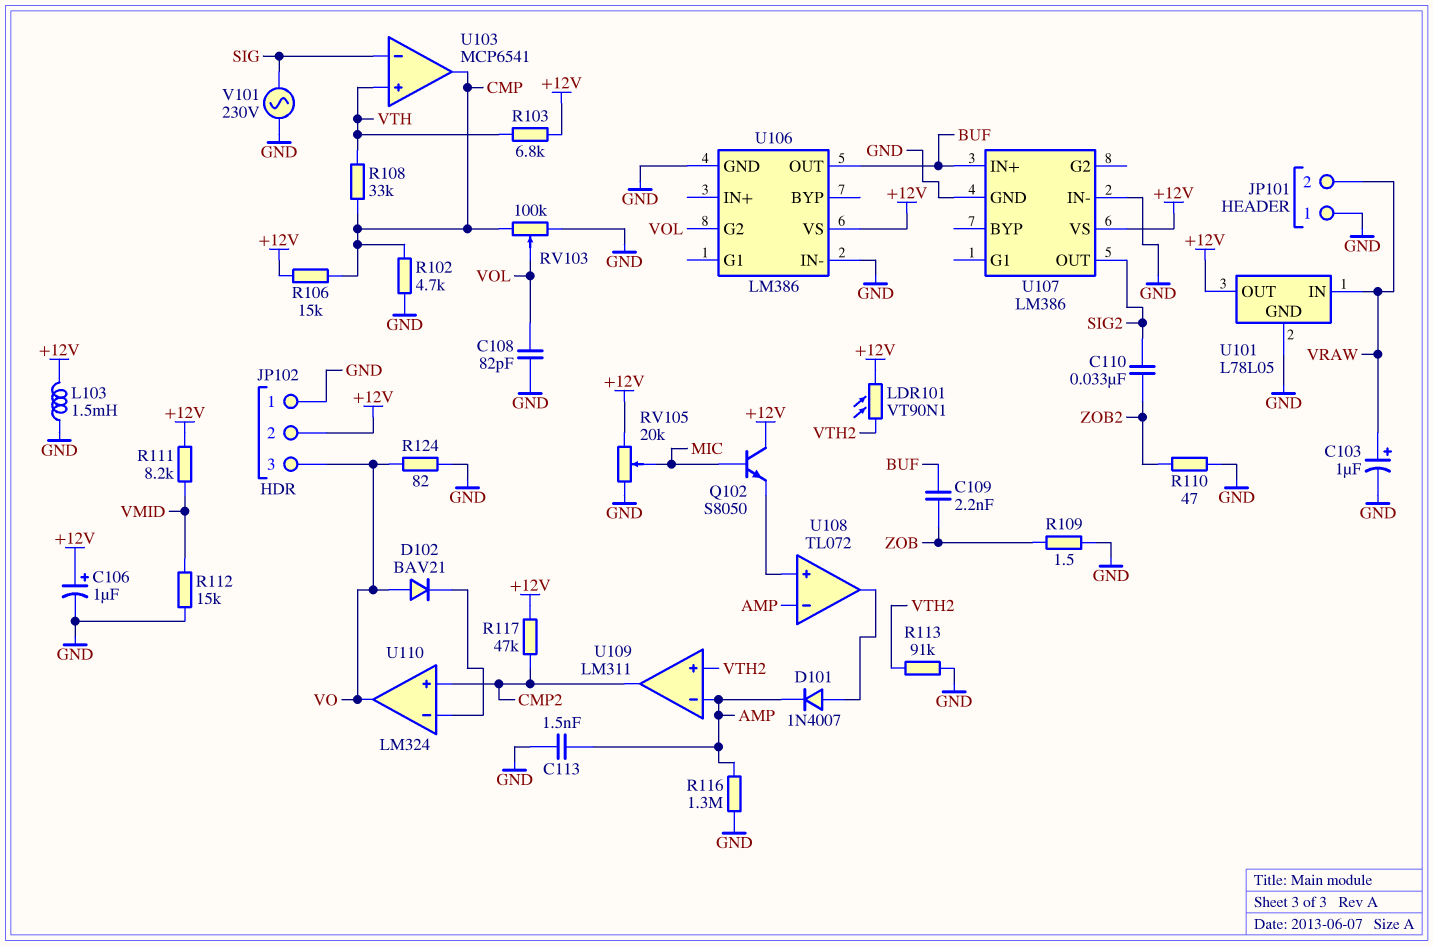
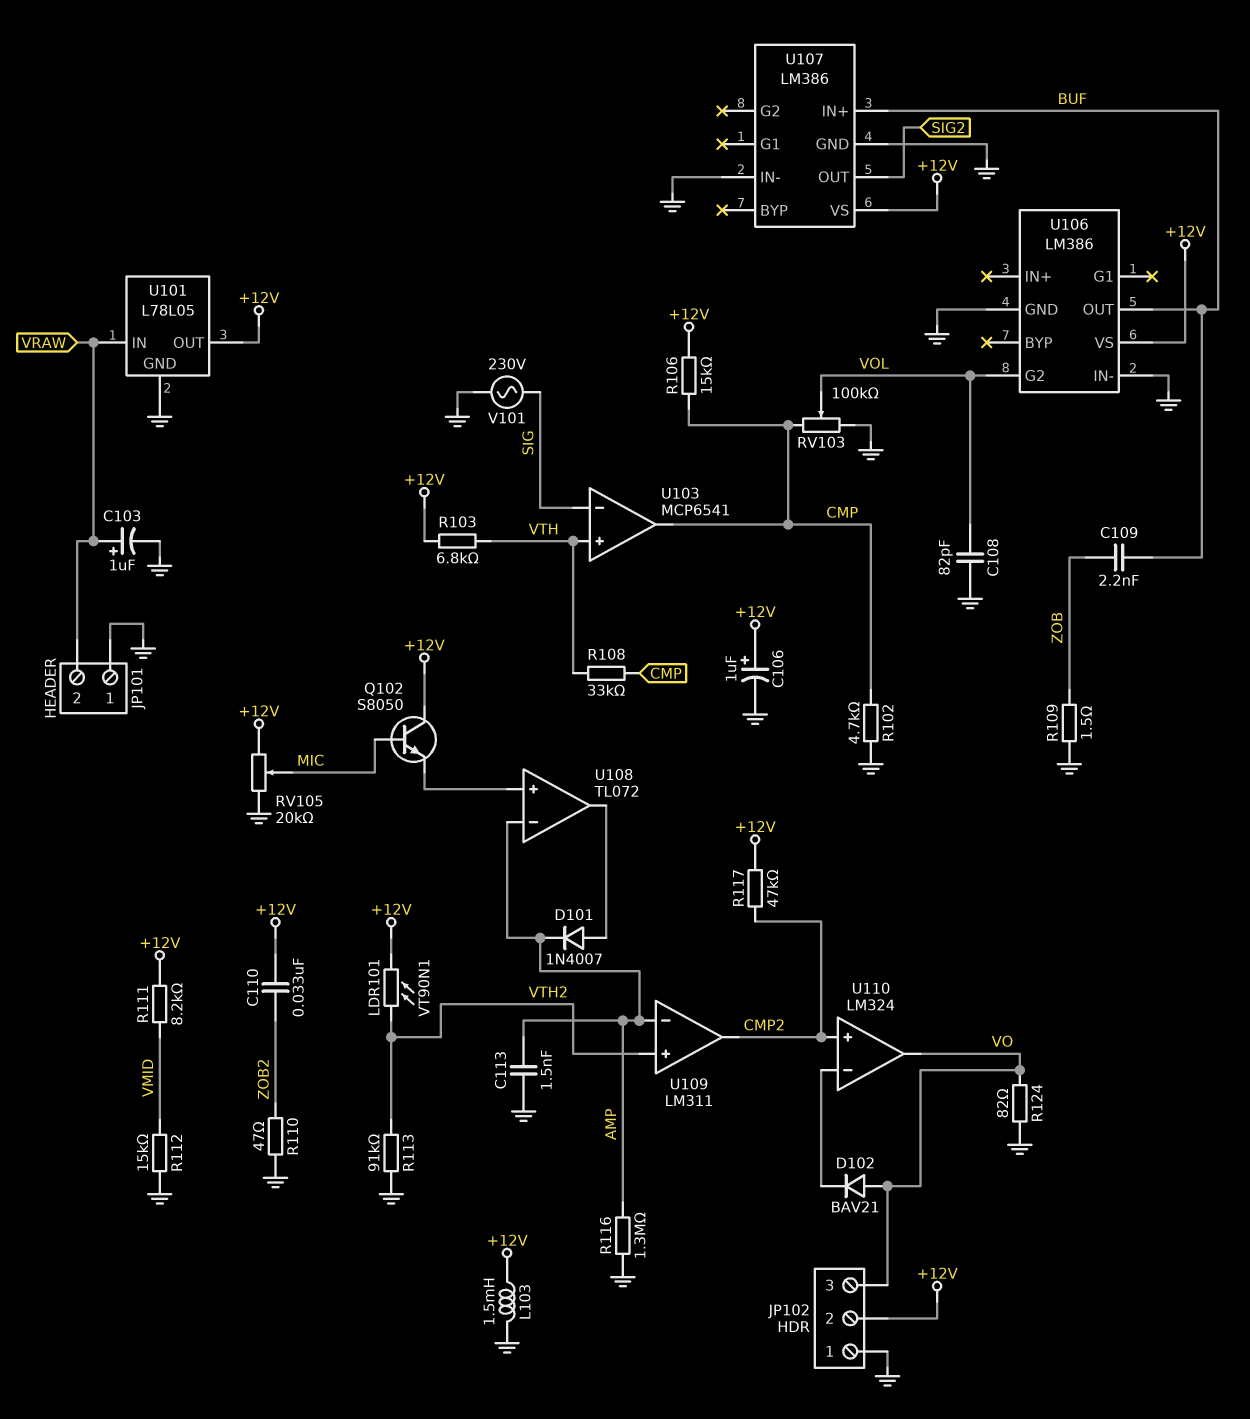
C110: 33nF (SIG2, ZOB2) -> 33nF (+12V, ZOB2)

